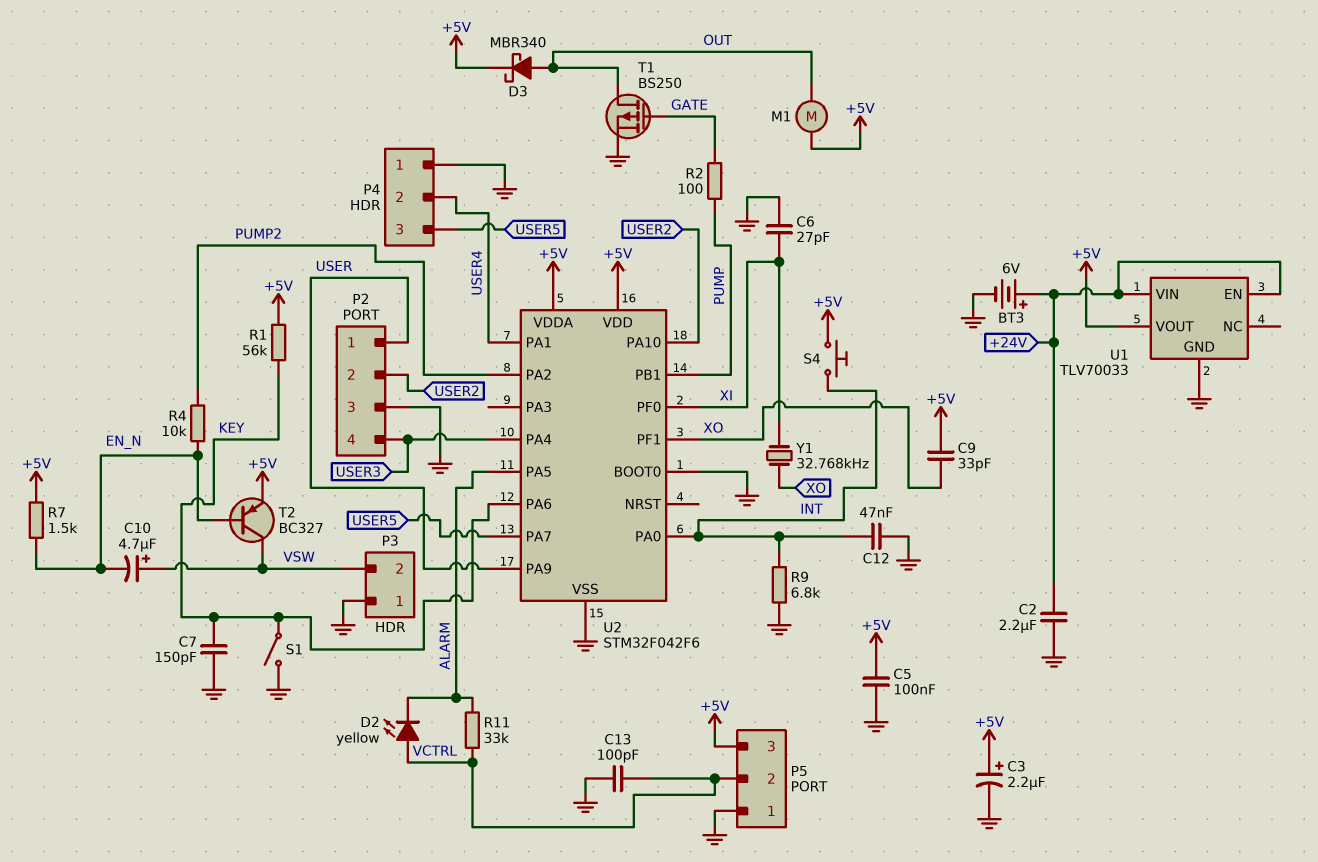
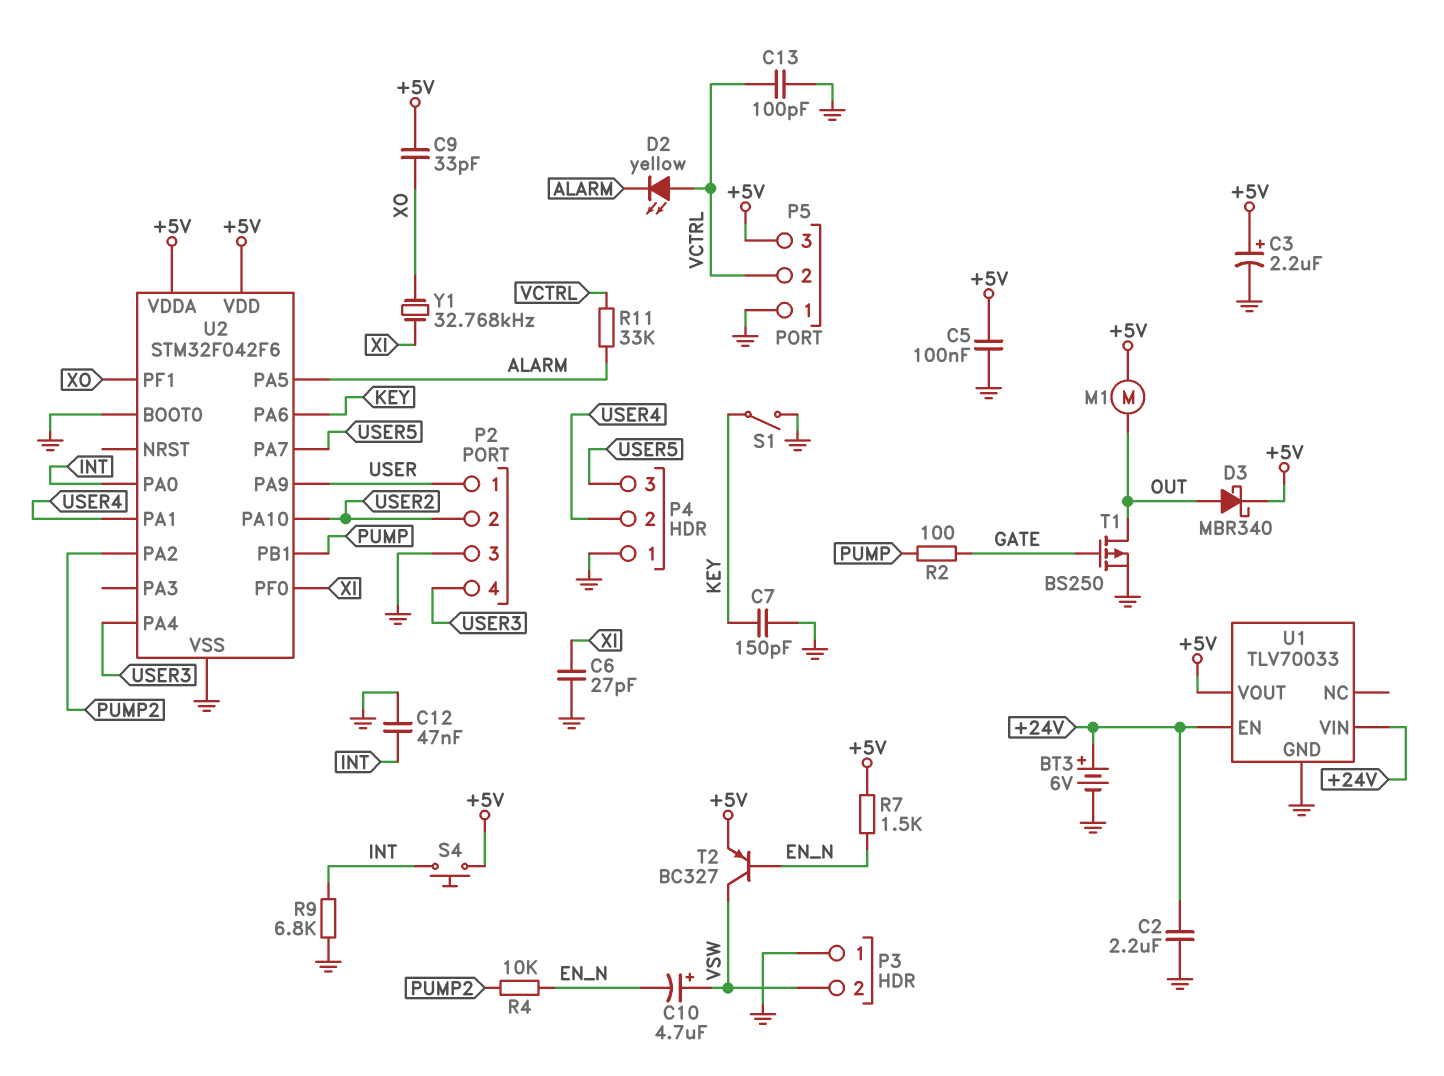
R1: 56k (+5V, KEY) -> none

